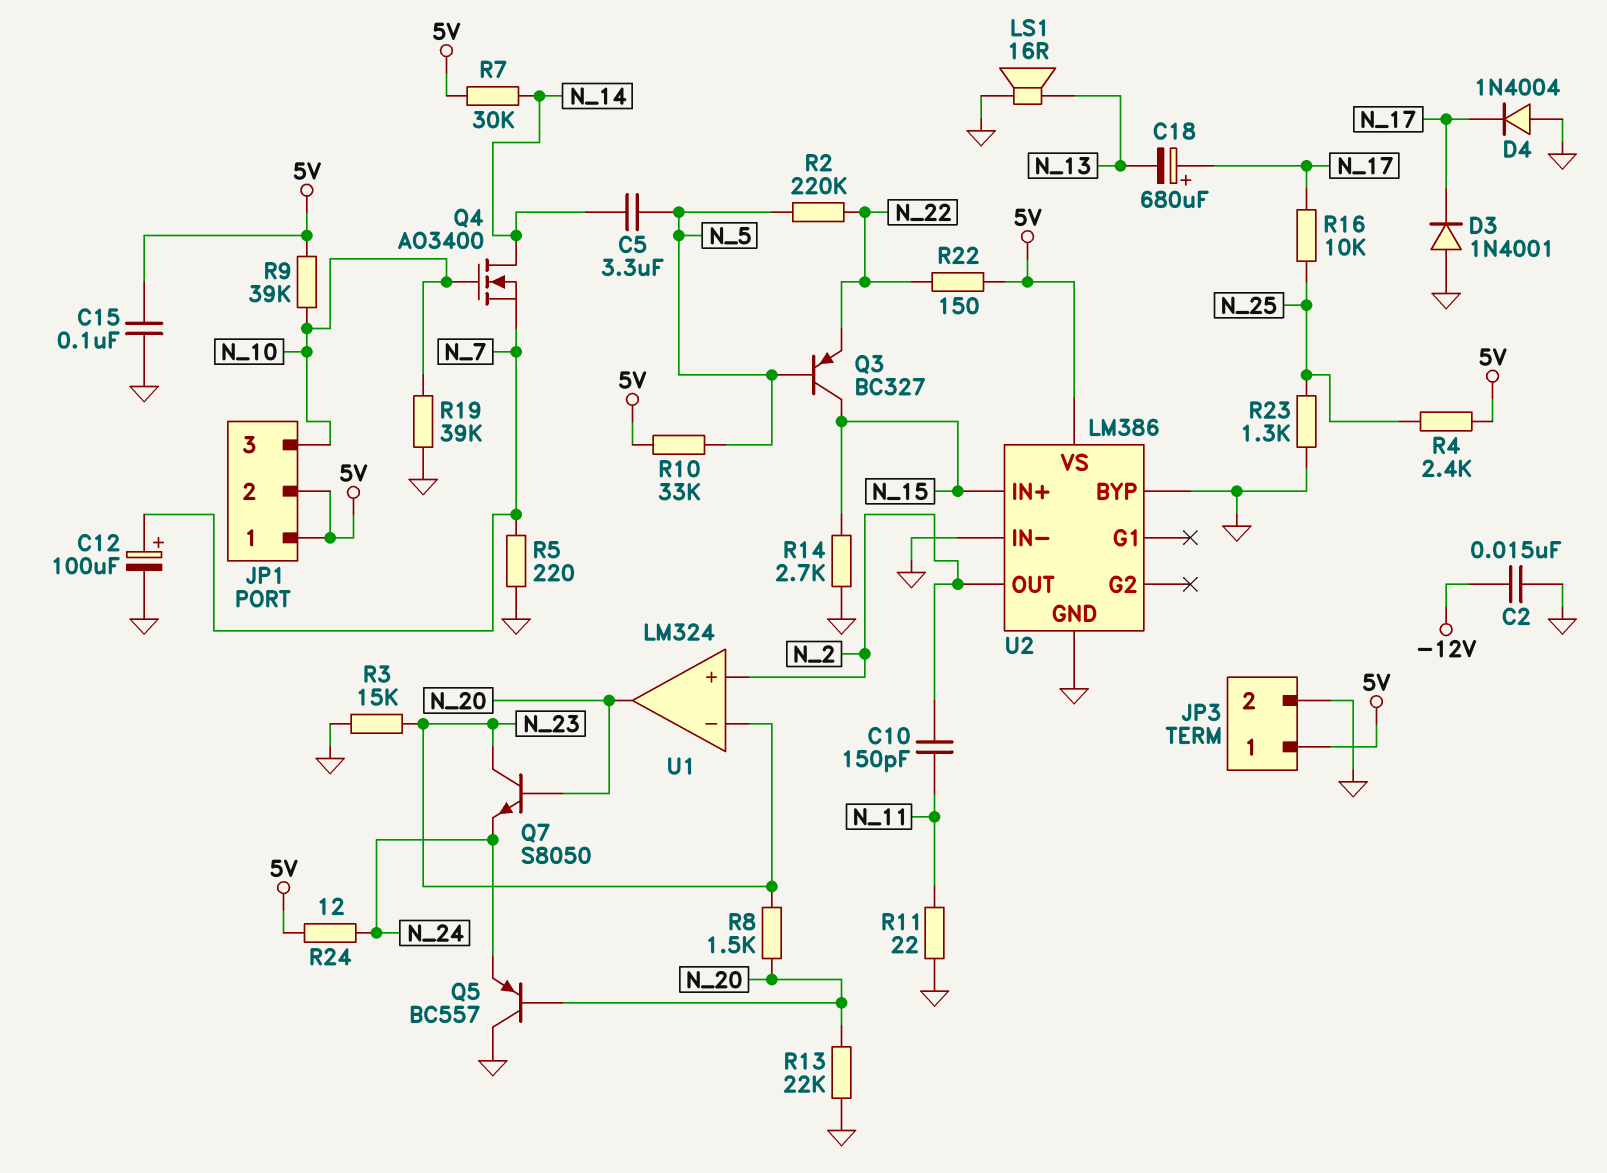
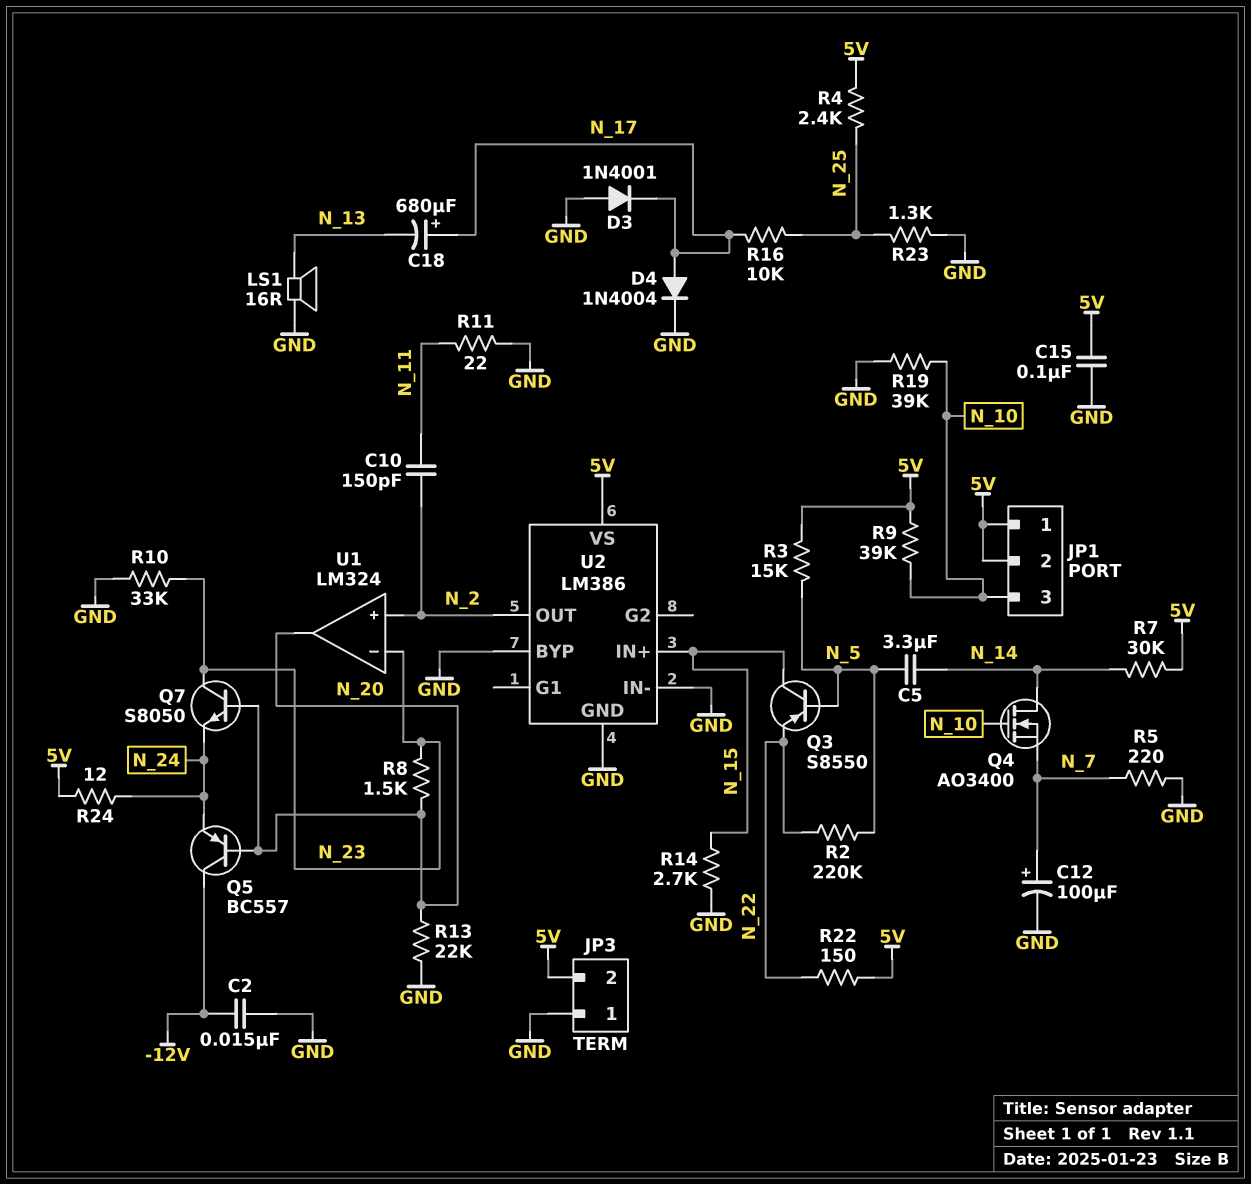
D4: diode 1N4004 (A GND, K N_17) -> diode 1N4004 (A N_17, K GND)
JP3 pin 1: 5V -> GND
JP3 pin 2: GND -> 5V
Q3: PNP BC327 (B N_5, C N_15, E N_22) -> PNP S8550 (B N_5, C N_15, E N_22)
Q5: PNP BC557 (B N_20, C GND, E N_24) -> PNP BC557 (B N_20, C -12V, E N_24)
R3: 15k (GND, N_23) -> 15k (5V, N_5)
R10: 33k (5V, N_5) -> 33k (GND, N_23)

